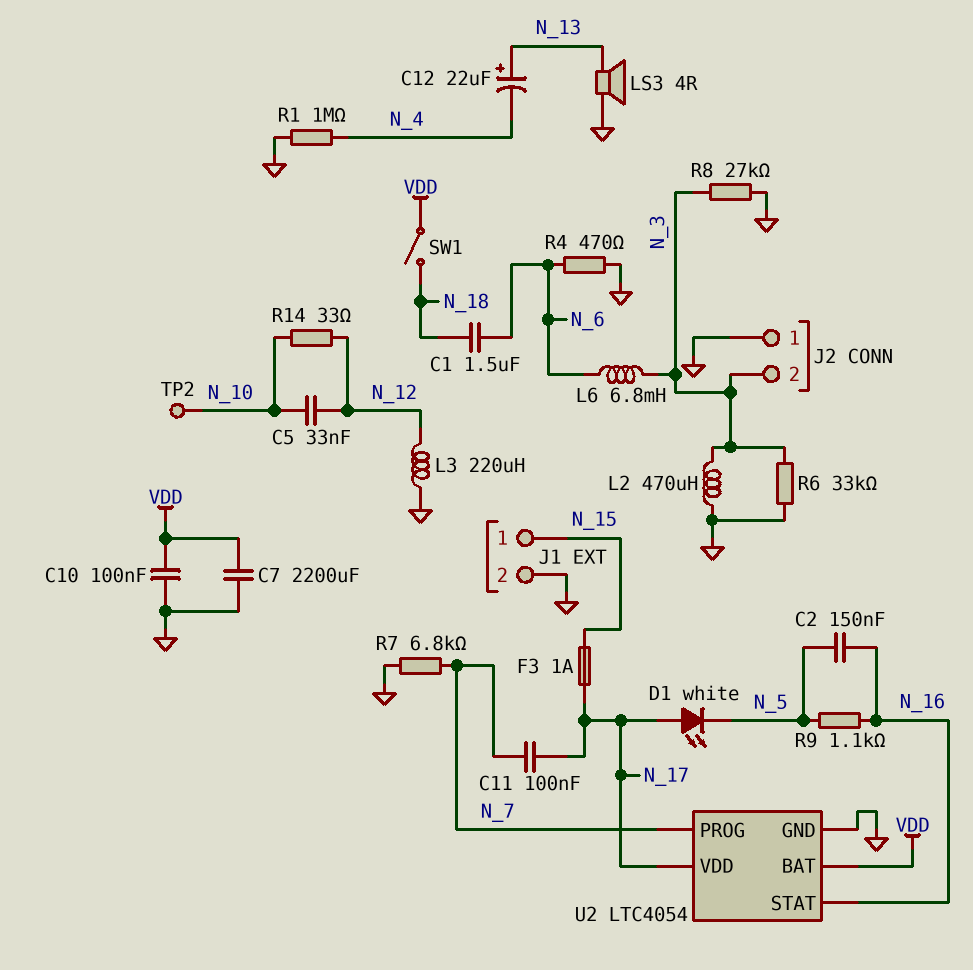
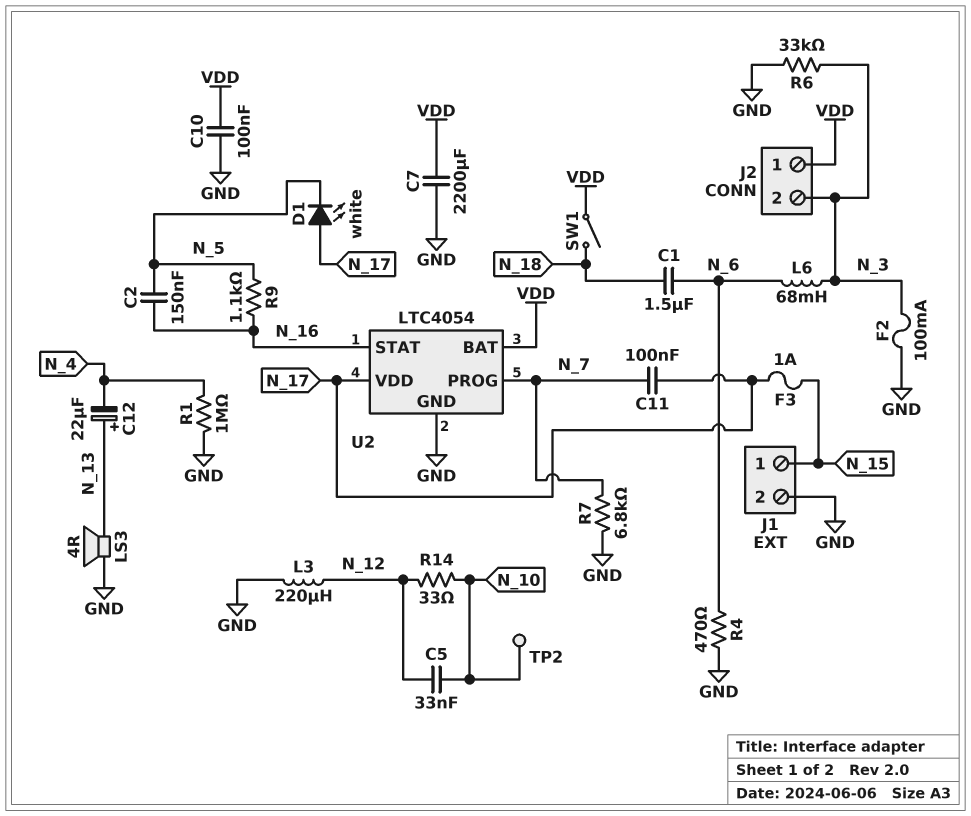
F2: none -> 100mA (GND, N_3)
J2 pin 1: GND -> VDD
L2: 470uH (GND, N_3) -> none
L6: 6.8mH (N_3, N_6) -> 68mH (N_3, N_6)
R8: 27k (GND, N_3) -> none

